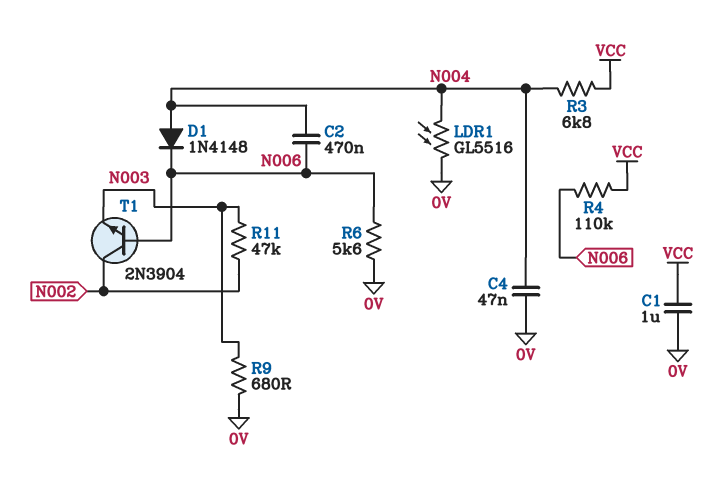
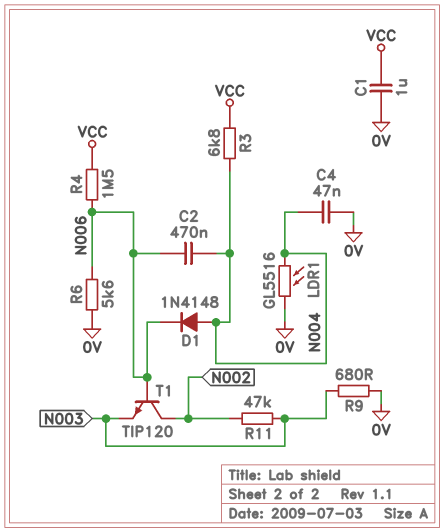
R4: 110k (N006, VCC) -> 1.5M (N006, VCC)
T1: NPN 2N3904 (B N006, C N002, E N003) -> NPN TIP120 (B N006, C N002, E N003)

